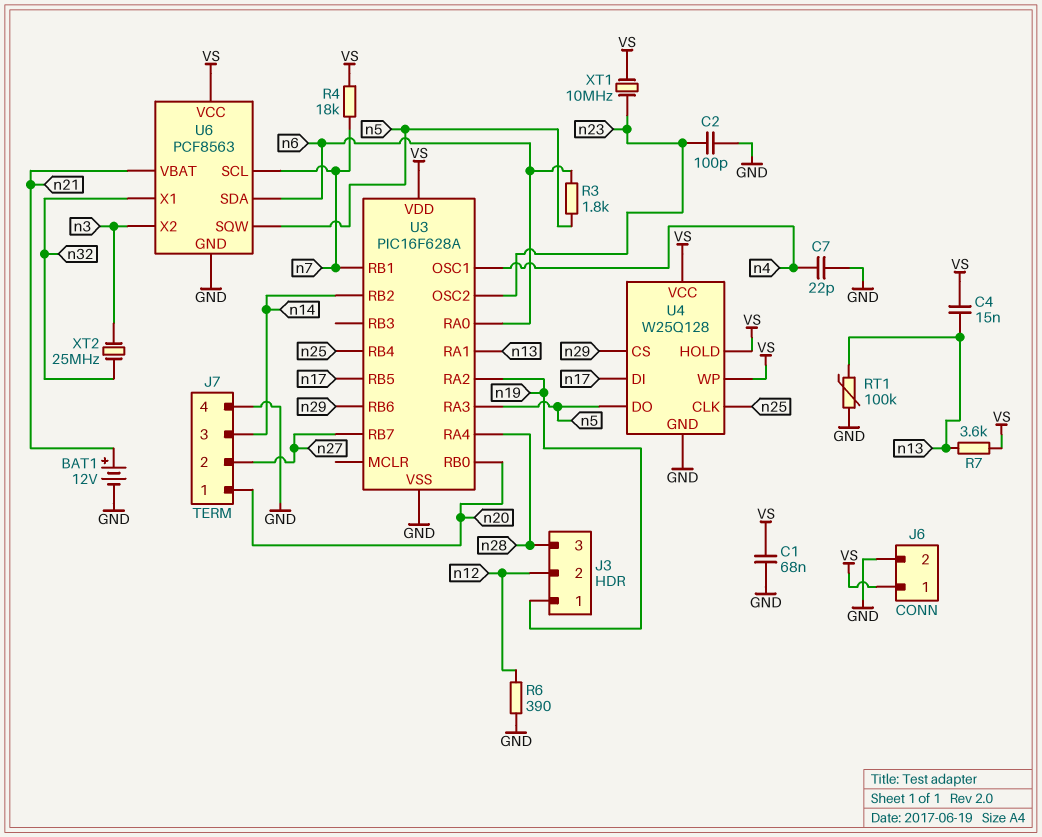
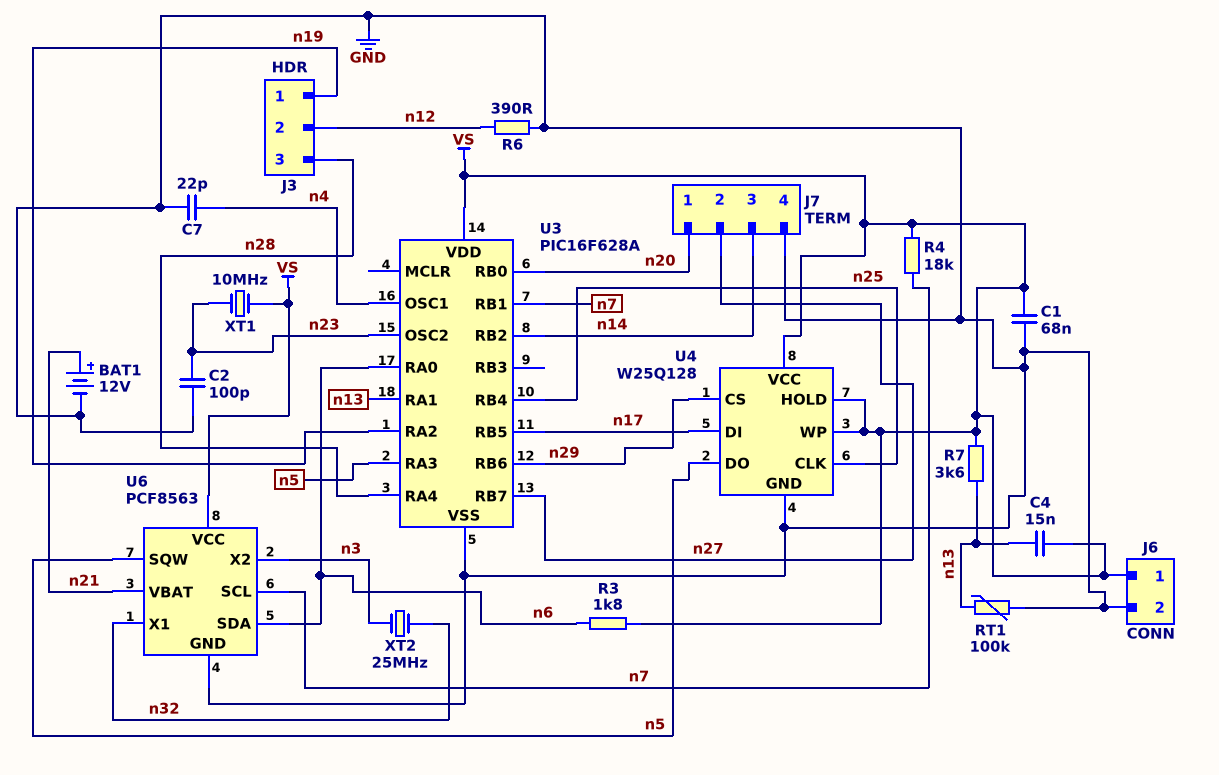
R3: 1.8k (n5, n6) -> 1.8k (VS, n6)

